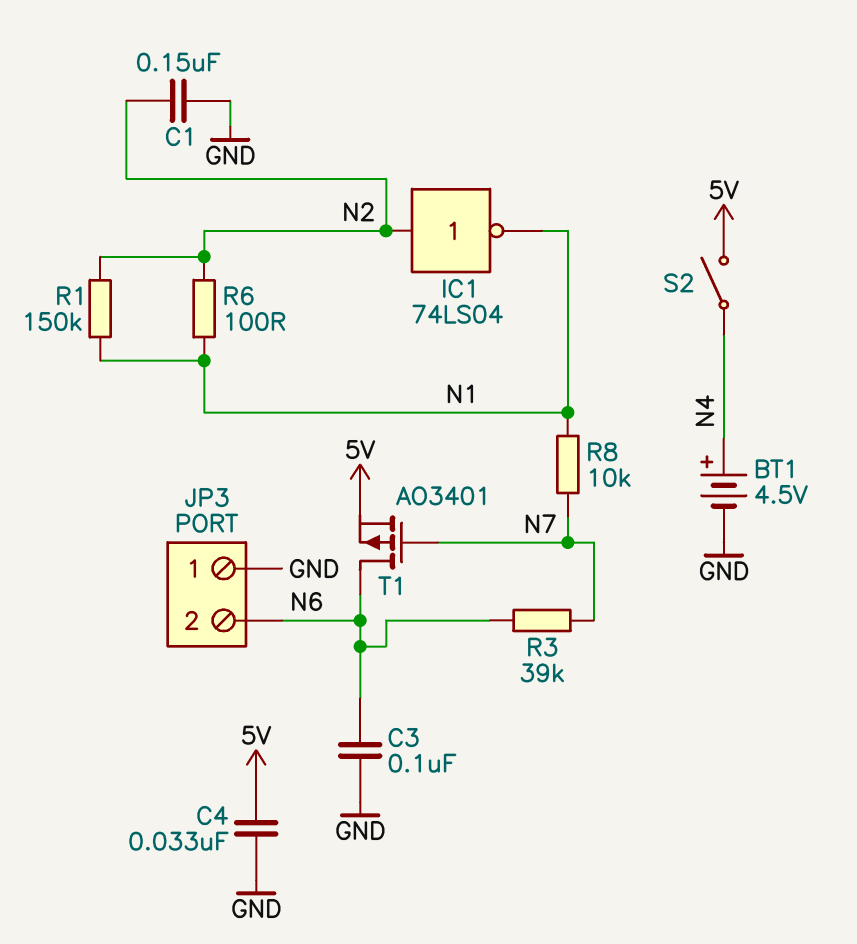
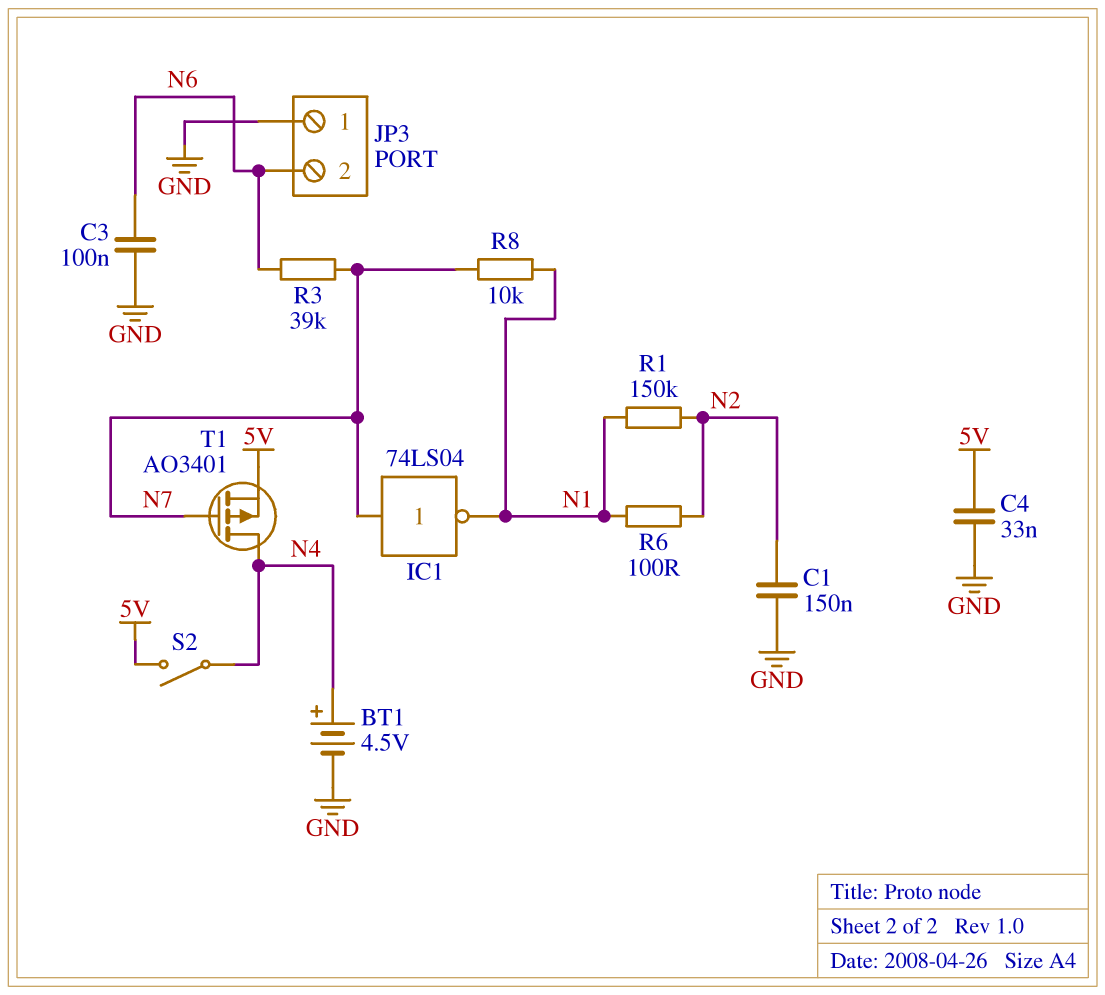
IC1: NOT 74LS04 (in N2, out N1) -> NOT 74LS04 (in N7, out N1)
T1: PMOS AO3401 (G N7, D N6, S 5V) -> PMOS AO3401 (G N7, D N4, S 5V)

